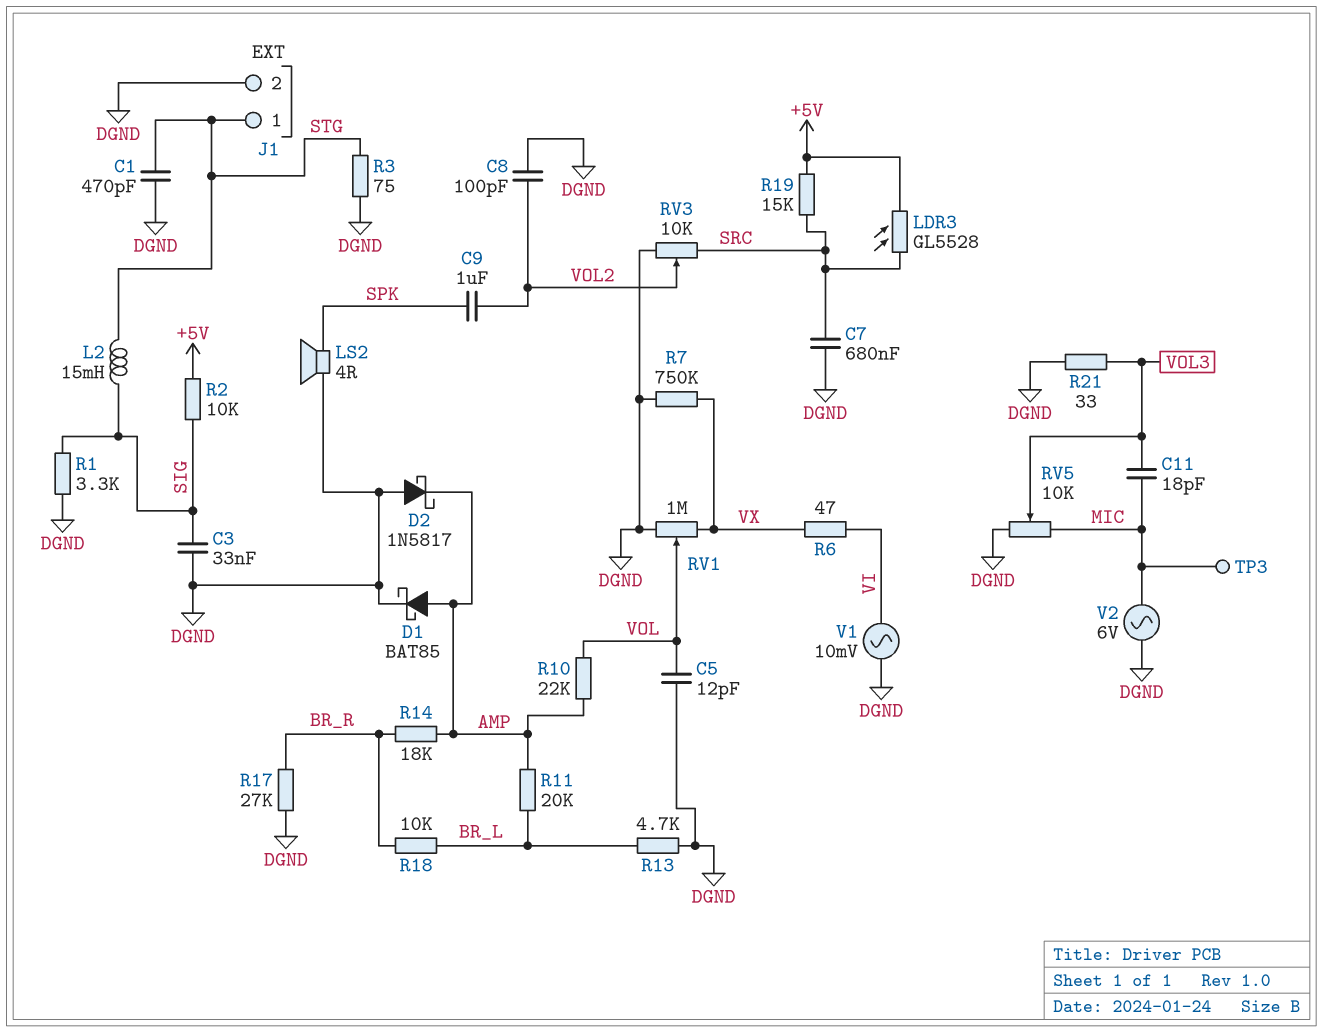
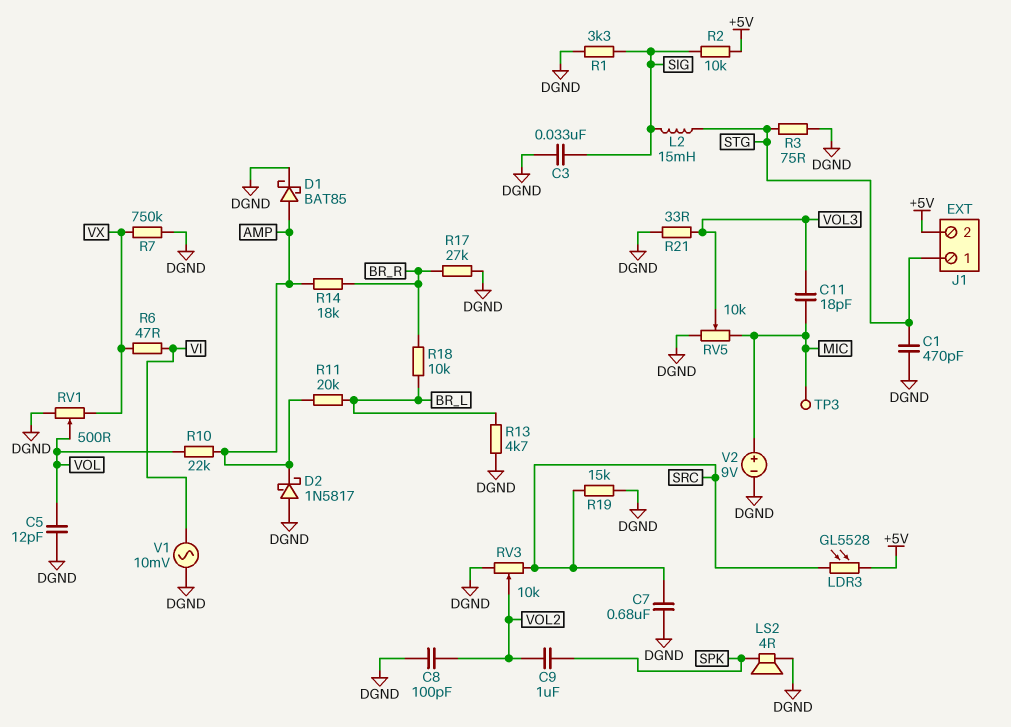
J1 pin 2: DGND -> +5V
R19: 15k (+5V, SRC) -> 15k (DGND, SRC)
RV1: 1M (DGND, VX, wiper VOL) -> 500 (DGND, VX, wiper VOL)
V2: AC 6V (DGND, MIC) -> 9V (plus MIC, minus DGND)

